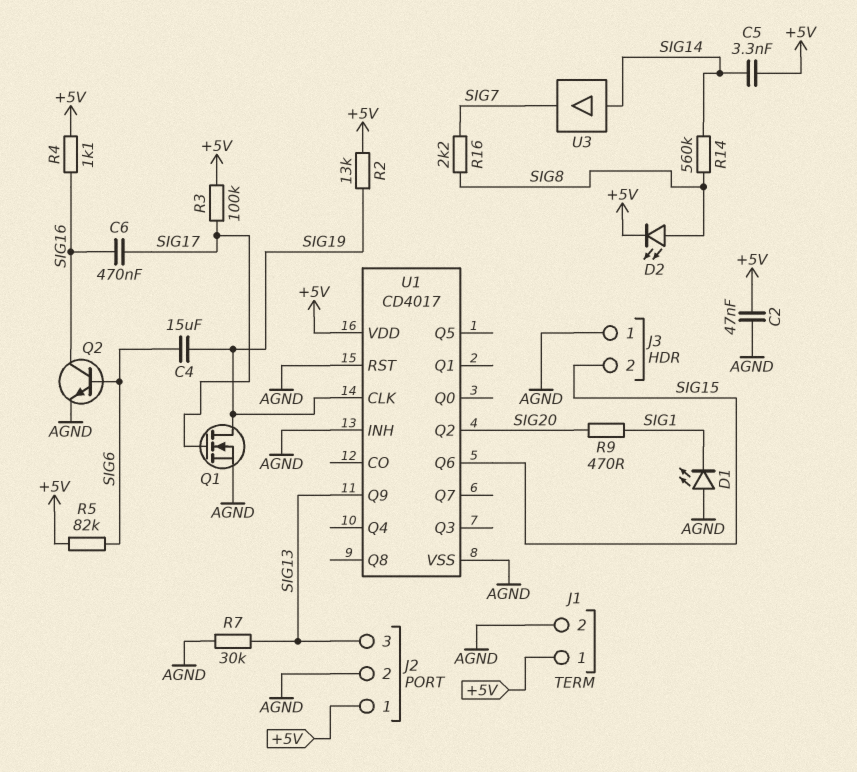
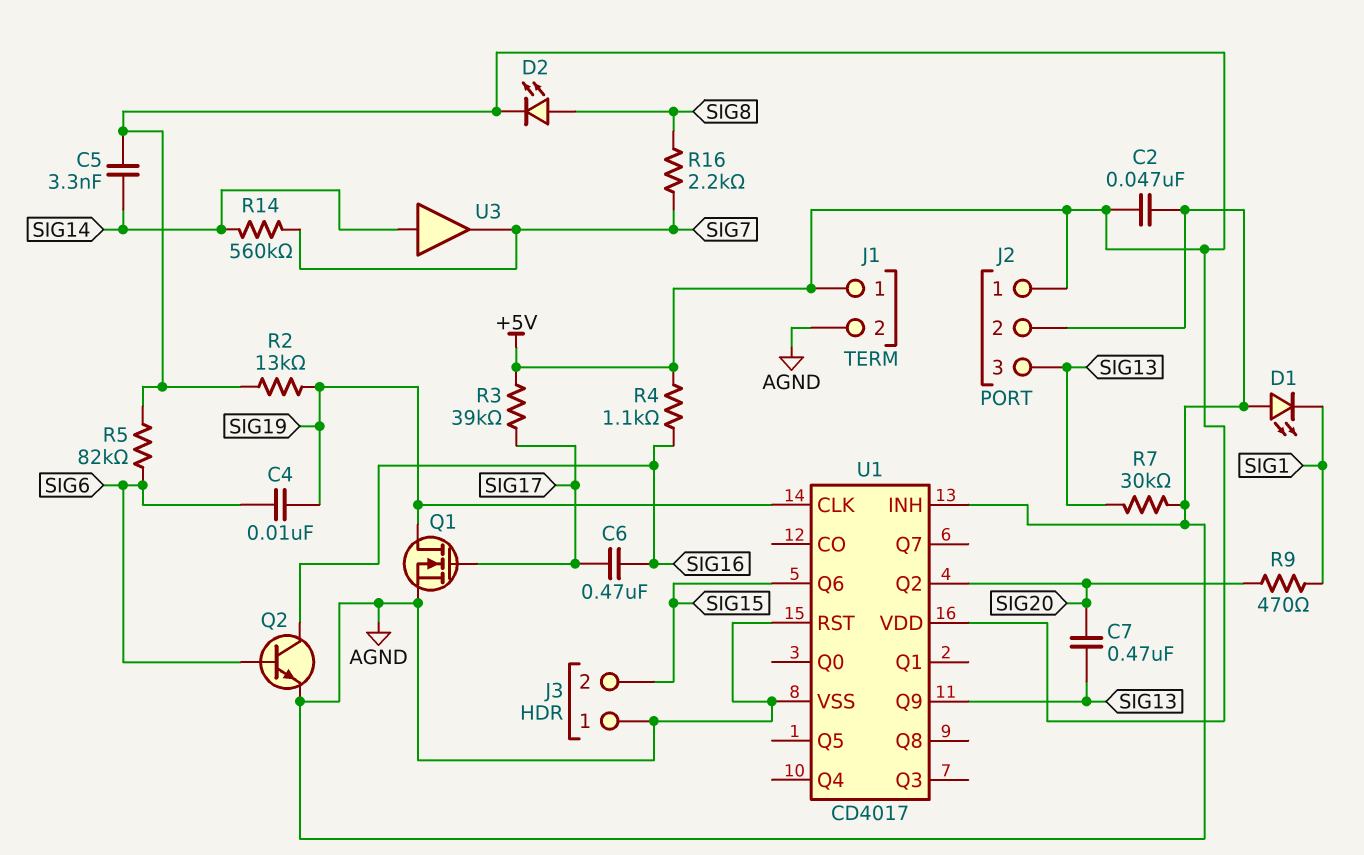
C4: 15uF (SIG6, SIG19) -> 10nF (SIG6, SIG19)
C7: none -> 470nF (SIG13, SIG20)
R3: 100k (+5V, SIG17) -> 39k (+5V, SIG17)
R14: 560k (SIG8, SIG14) -> 560k (SIG7, SIG14)

